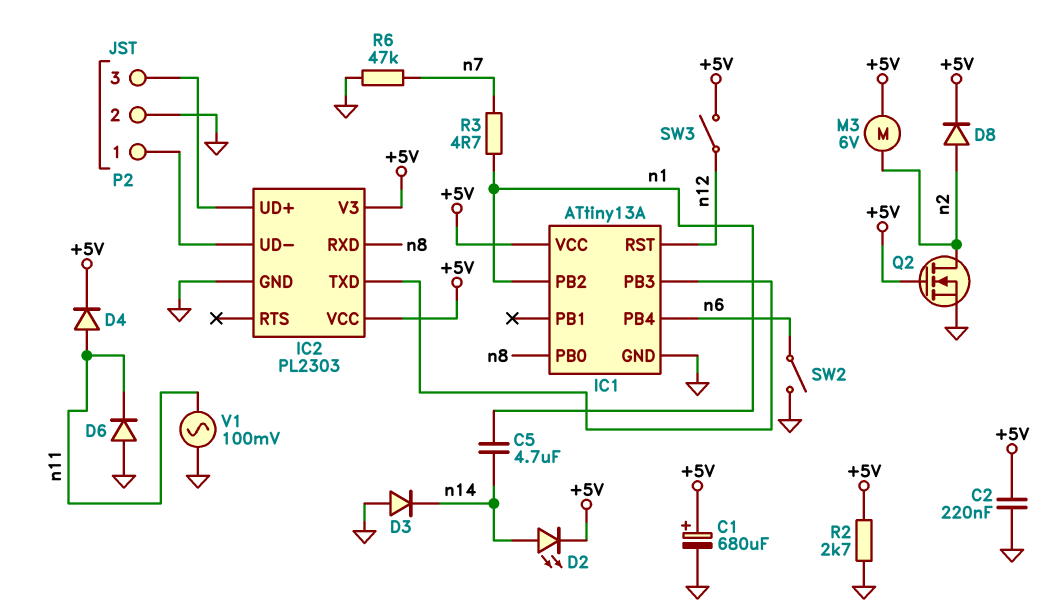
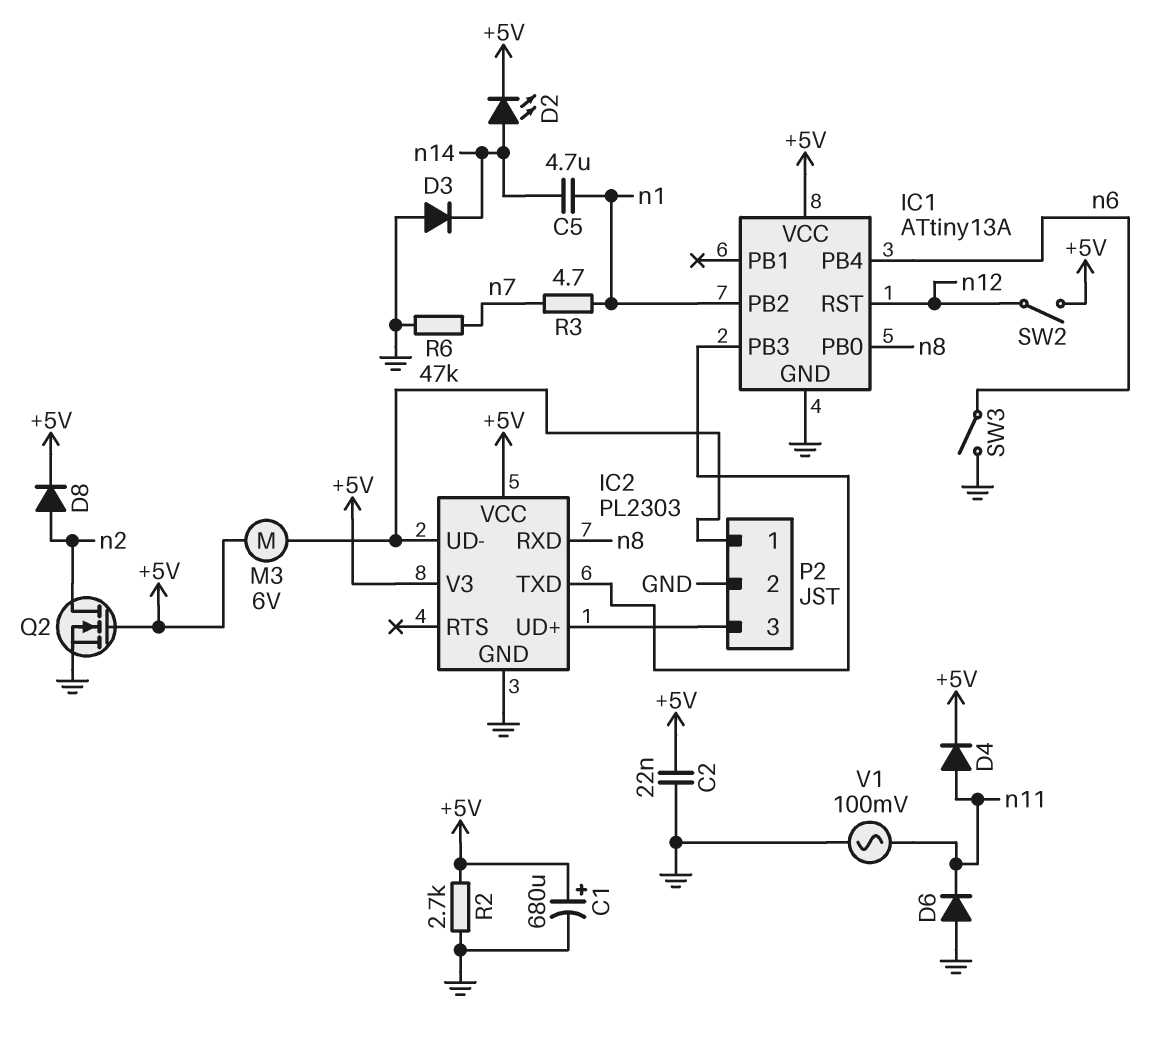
C2: 220nF (+5V, GND) -> 22nF (+5V, GND)
M3: motor 6V (+5V, n2) -> motor 6V (+5V, IC2/UD-)
SW2: switch (GND, n6) -> switch (+5V, n12)
SW3: switch (+5V, n12) -> switch (GND, n6)

